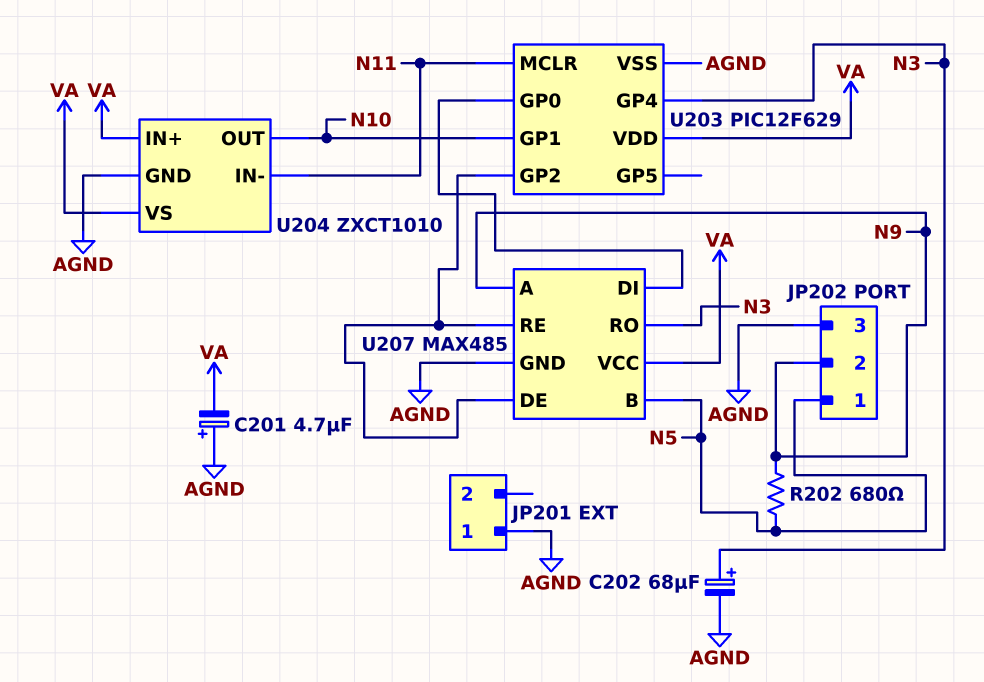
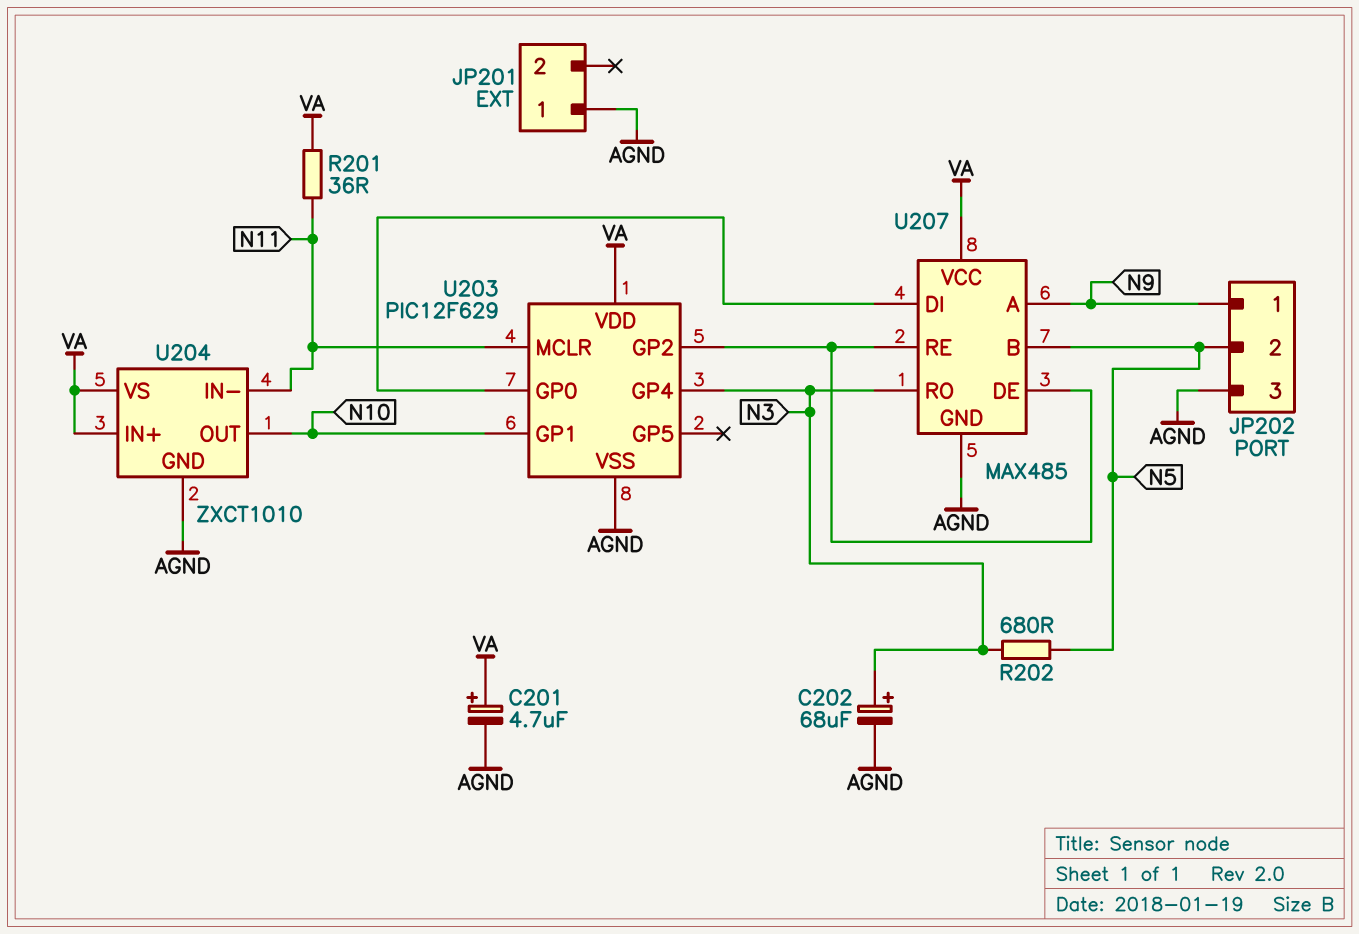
C201: 4.7uF (plus AGND, minus VA) -> 4.7uF (plus VA, minus AGND)
JP202 pin 1: N5 -> N9
JP202 pin 2: N9 -> N5
R201: none -> 36 (N11, VA)
R202: 680 (N5, N9) -> 680 (N3, N5)

